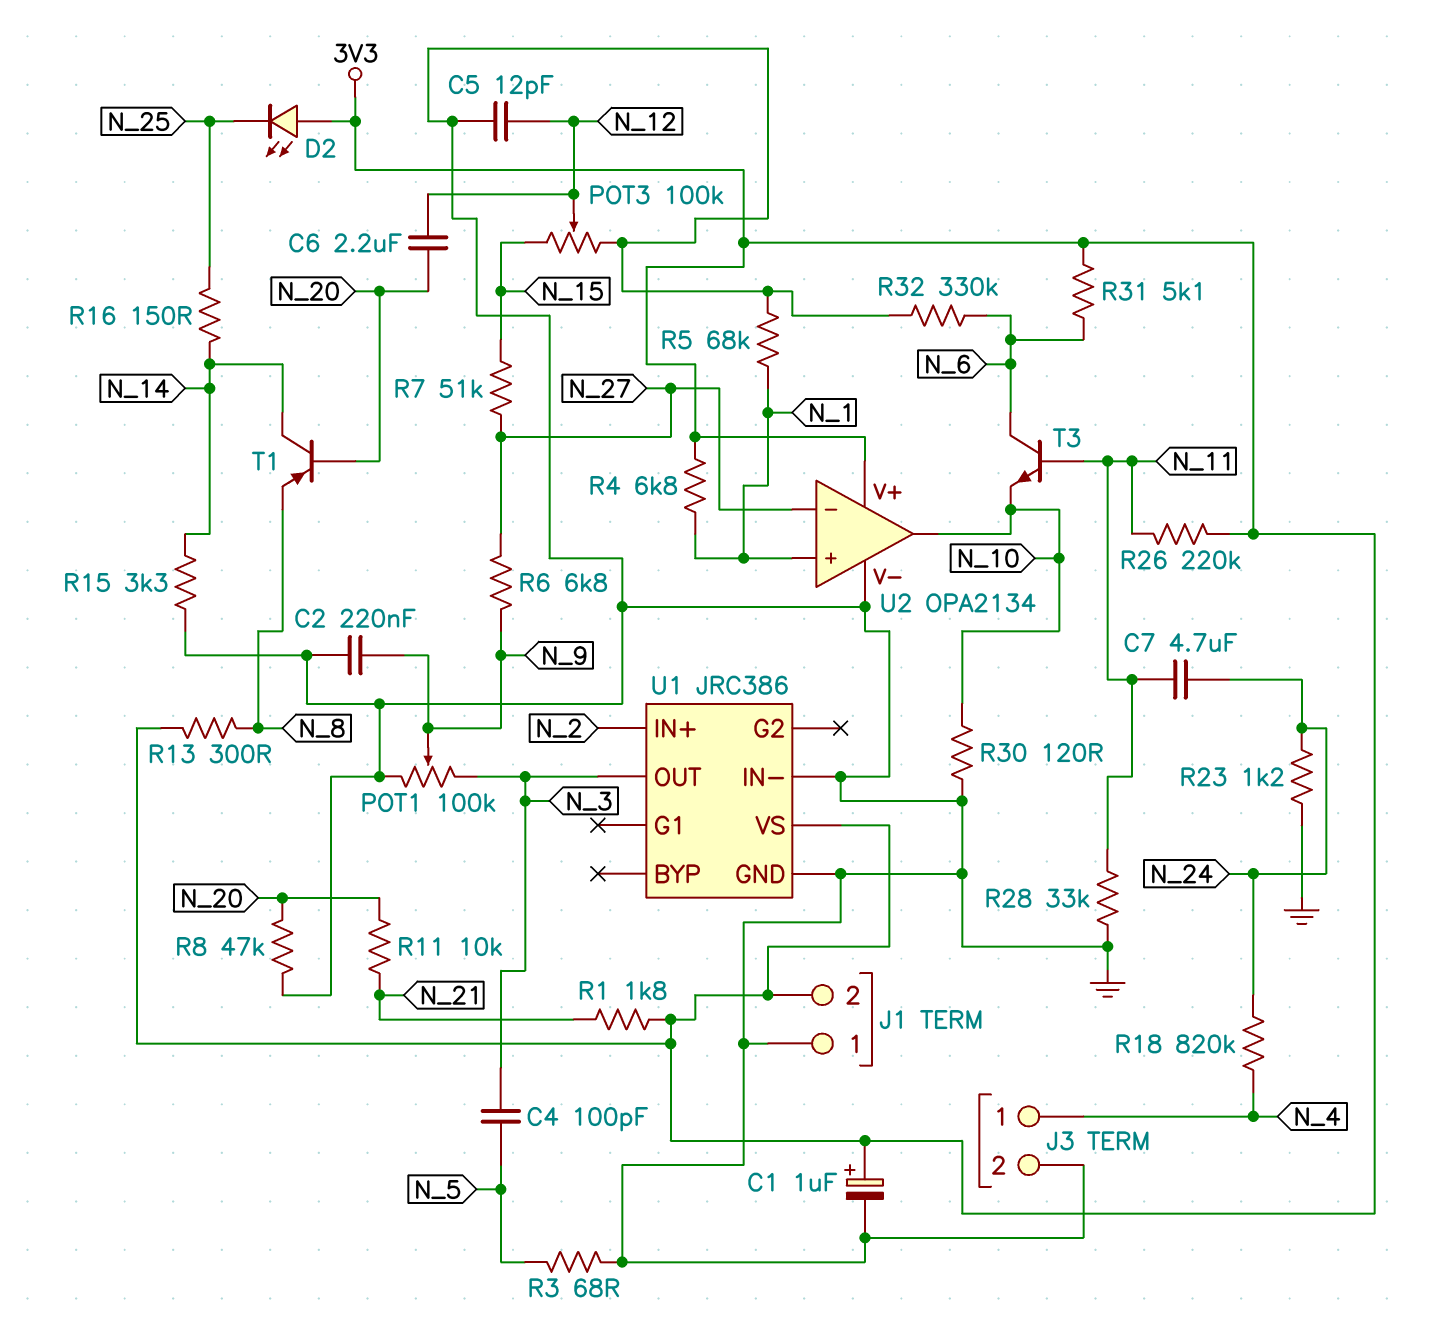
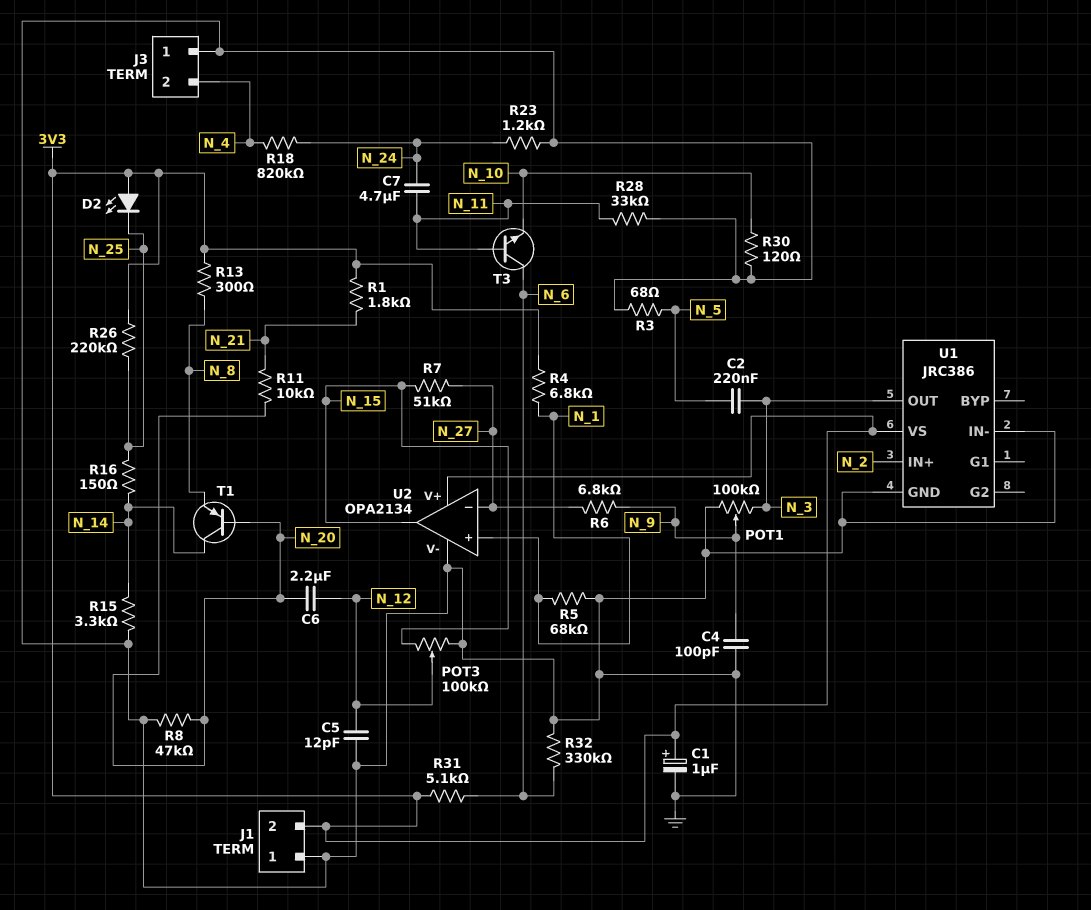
C2: 220nF (GND, N_9) -> 220nF (N_3, N_5)
C4: 100pF (N_3, N_5) -> 100pF (GND, N_9)
J3 pin 1: N_4 -> GND
J3 pin 2: GND -> N_4
R26: 220k (3V3, N_11) -> 220k (3V3, N_25)
U2 pin out: N_10 -> N_15

